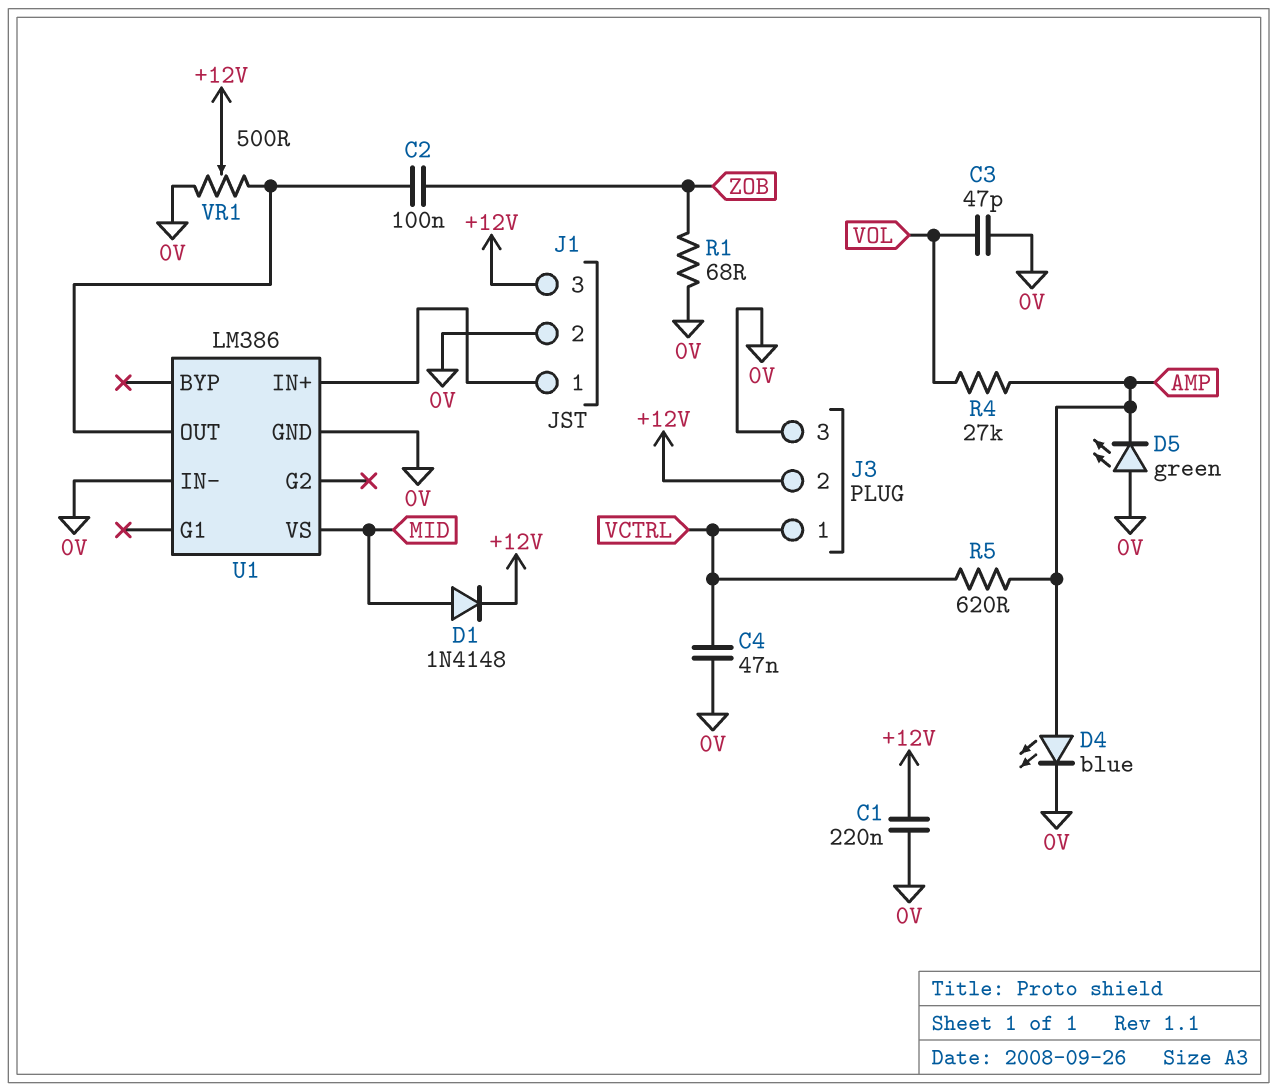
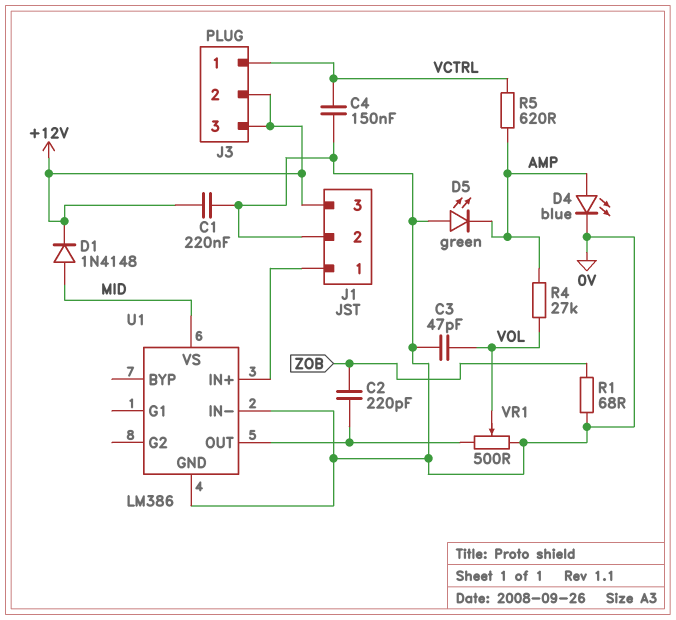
C2: 100nF (U1/OUT, ZOB) -> 220pF (U1/OUT, ZOB)
C4: 47nF (0V, VCTRL) -> 150nF (0V, VCTRL)
J3 pin 3: 0V -> +12V
VR1: 500 (0V, U1/OUT, wiper +12V) -> 500 (0V, U1/OUT, wiper VOL)

